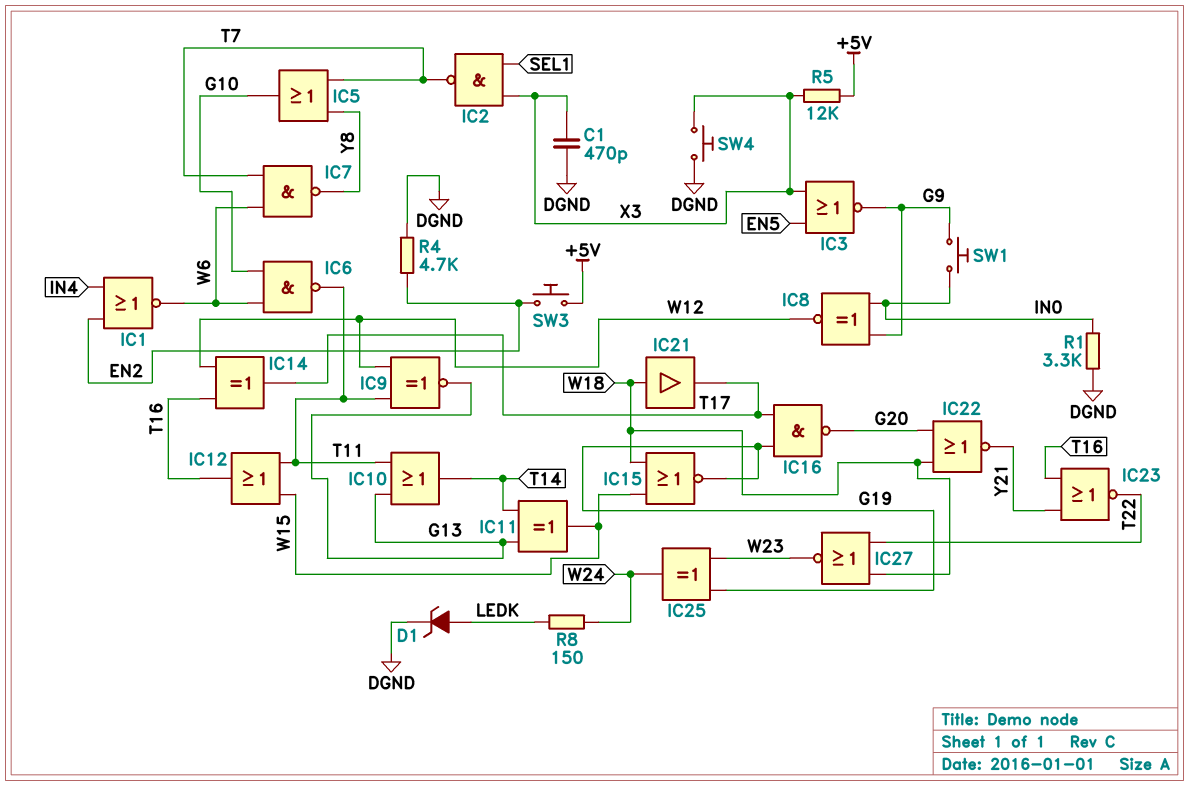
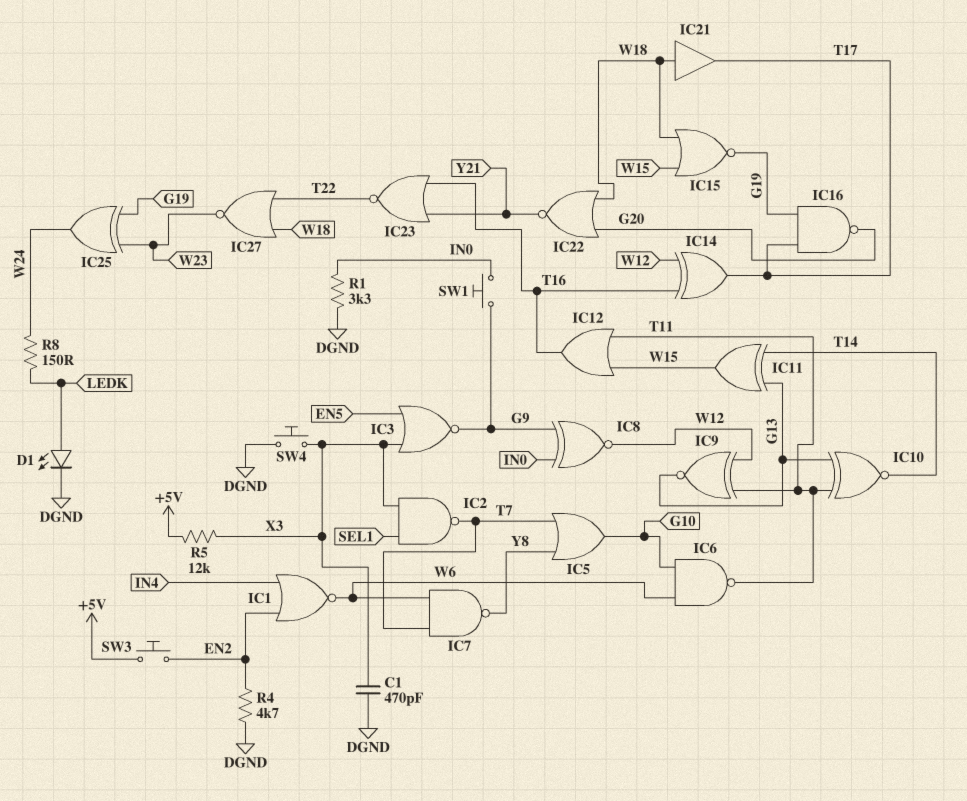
D1: zener (A LEDK, K DGND) -> LED (A LEDK, K DGND)
IC10: OR (in G13, in T11, out T14) -> XNOR (in G13, in T11, out T14)

